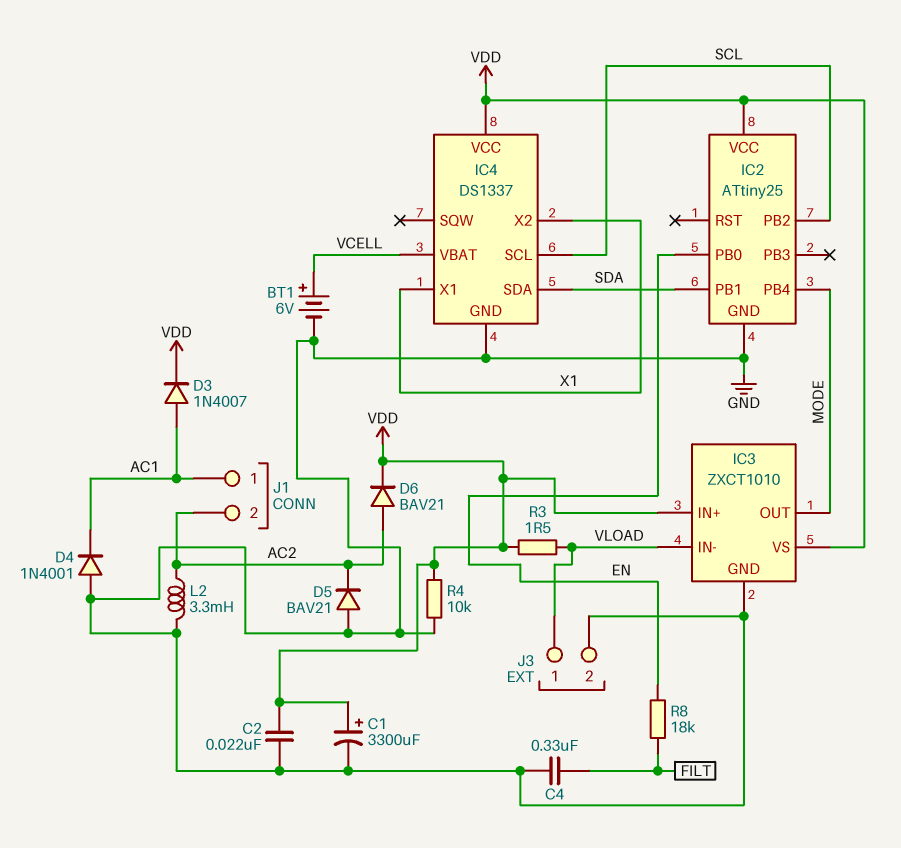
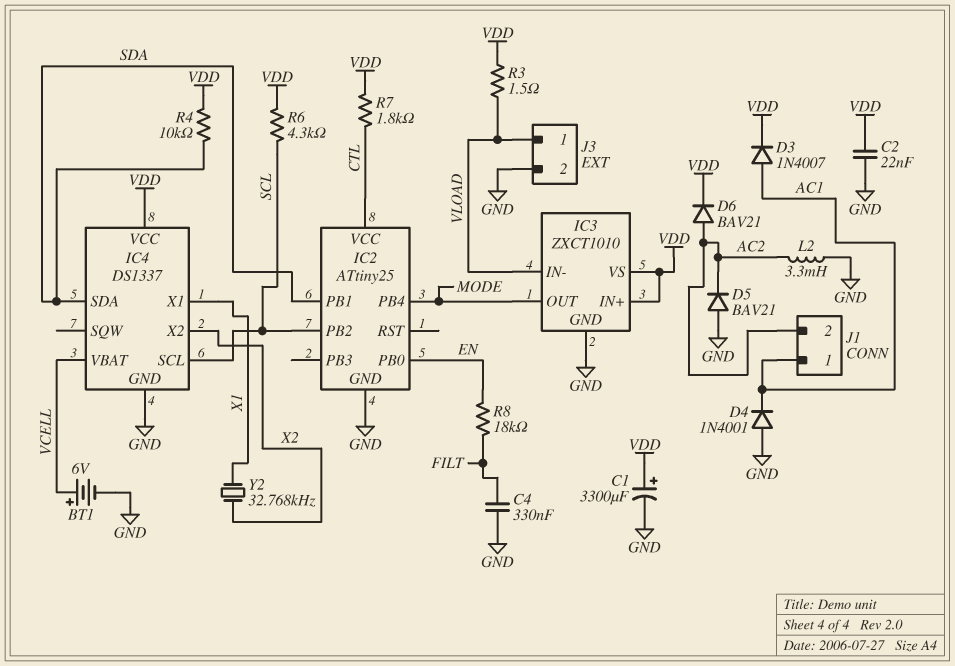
IC2 pin VCC: VDD -> CTL
IC4 pin X2: X1 -> X2
R4: 10k (GND, VDD) -> 10k (SDA, VDD)
R6: none -> 4.3k (SCL, VDD)
R7: none -> 1.8k (CTL, VDD)
Y2: none -> 32.768kHz (X1, X2)

